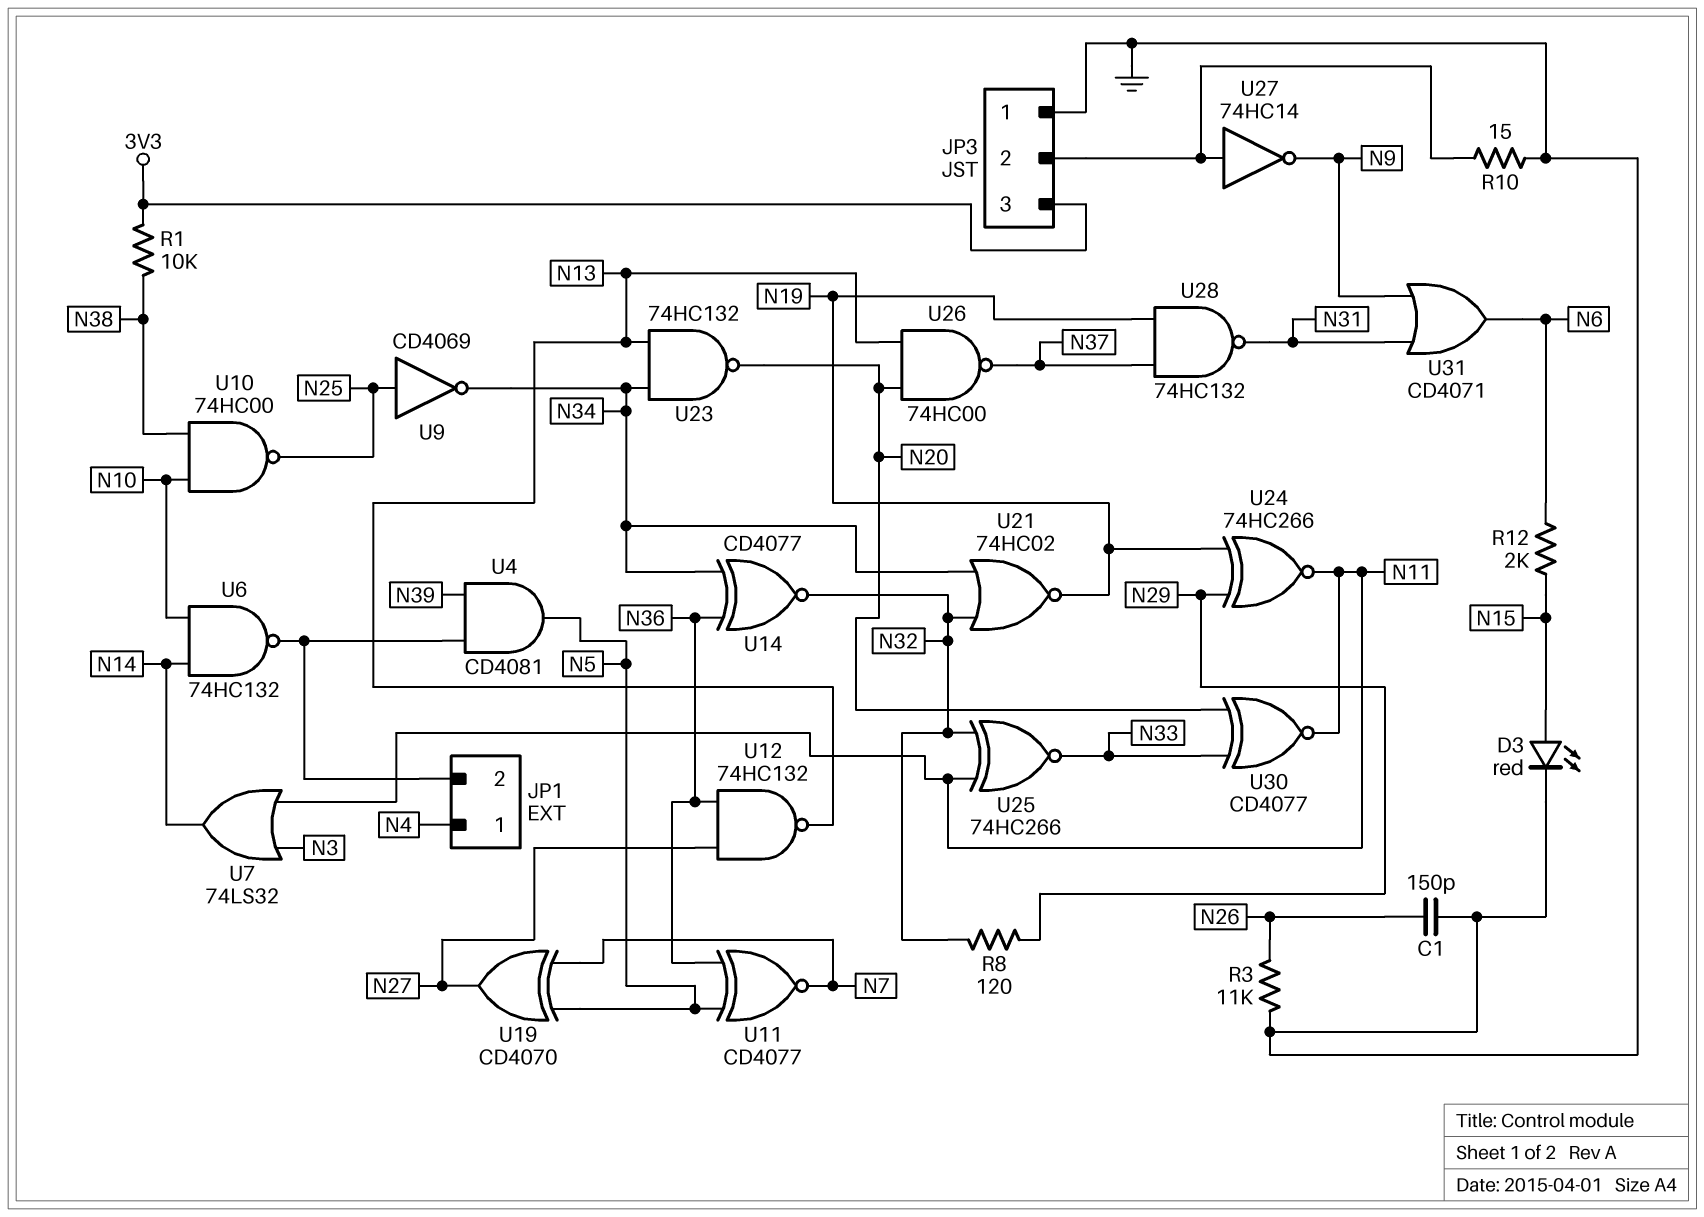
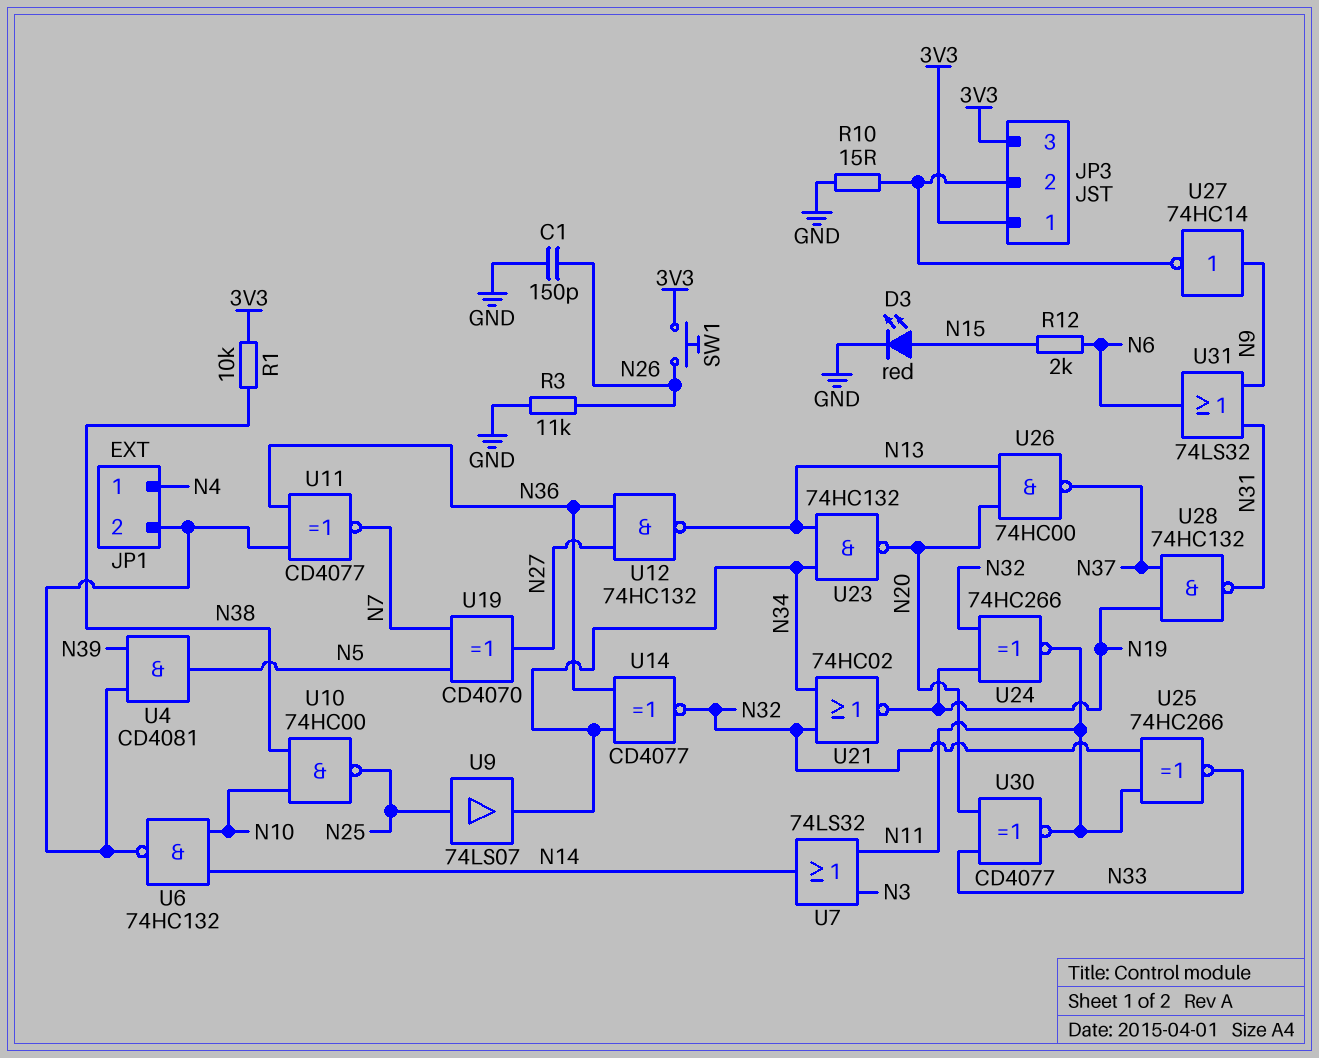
JP3 pin 1: GND -> 3V3
R8: 120 (N29, N32) -> none
SW1: none -> button (3V3, N26)
U9: NOT CD4069 (in N25, out N34) -> buffer 74LS07 (in N25, out N34)
U11: XNOR CD4077 (in N5, in N36, out N7) -> XNOR CD4077 (in JP1/2, in N36, out N7)
U24: XNOR 74HC266 (in N19, in N29, out N11) -> XNOR 74HC266 (in N19, in N32, out N11)
U27: NOT 74HC14 (in JP3/2, out N9) -> NOT 74HC14 (in N9, out JP3/2)
U31: OR CD4071 (in N9, in N31, out N6) -> OR 74LS32 (in N9, in N31, out N6)

